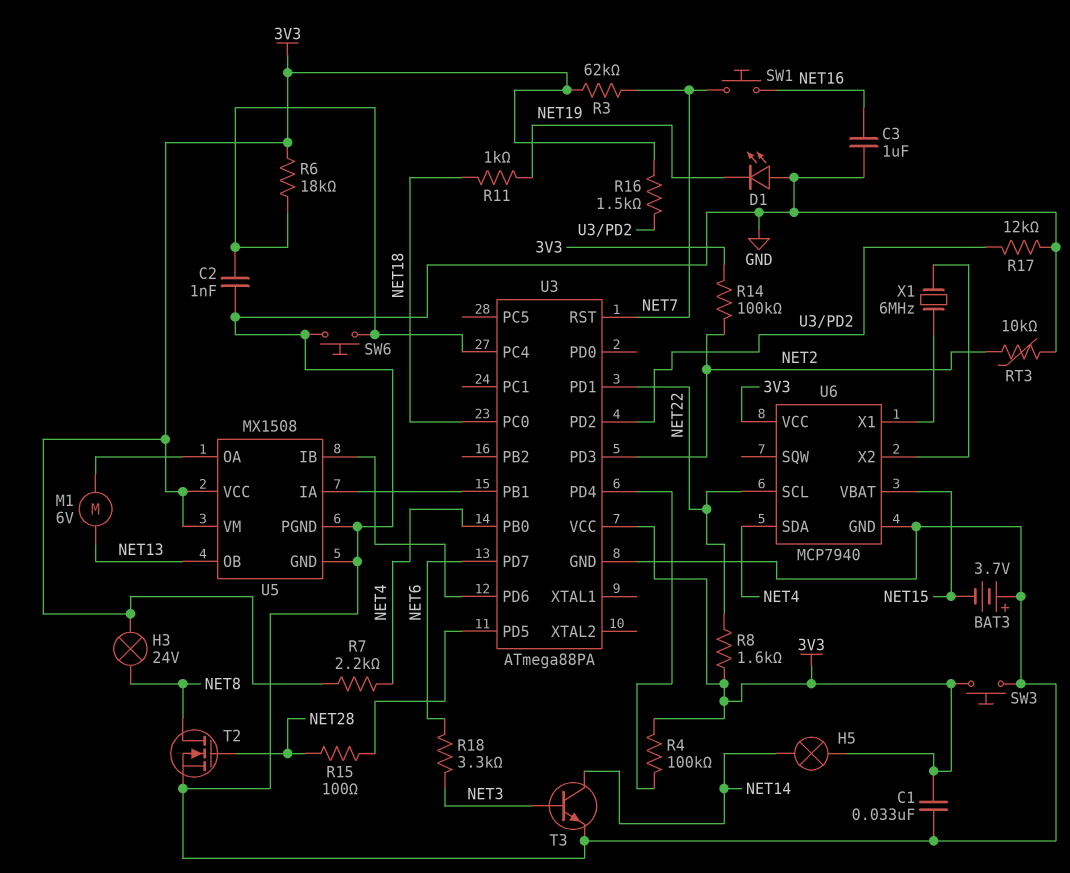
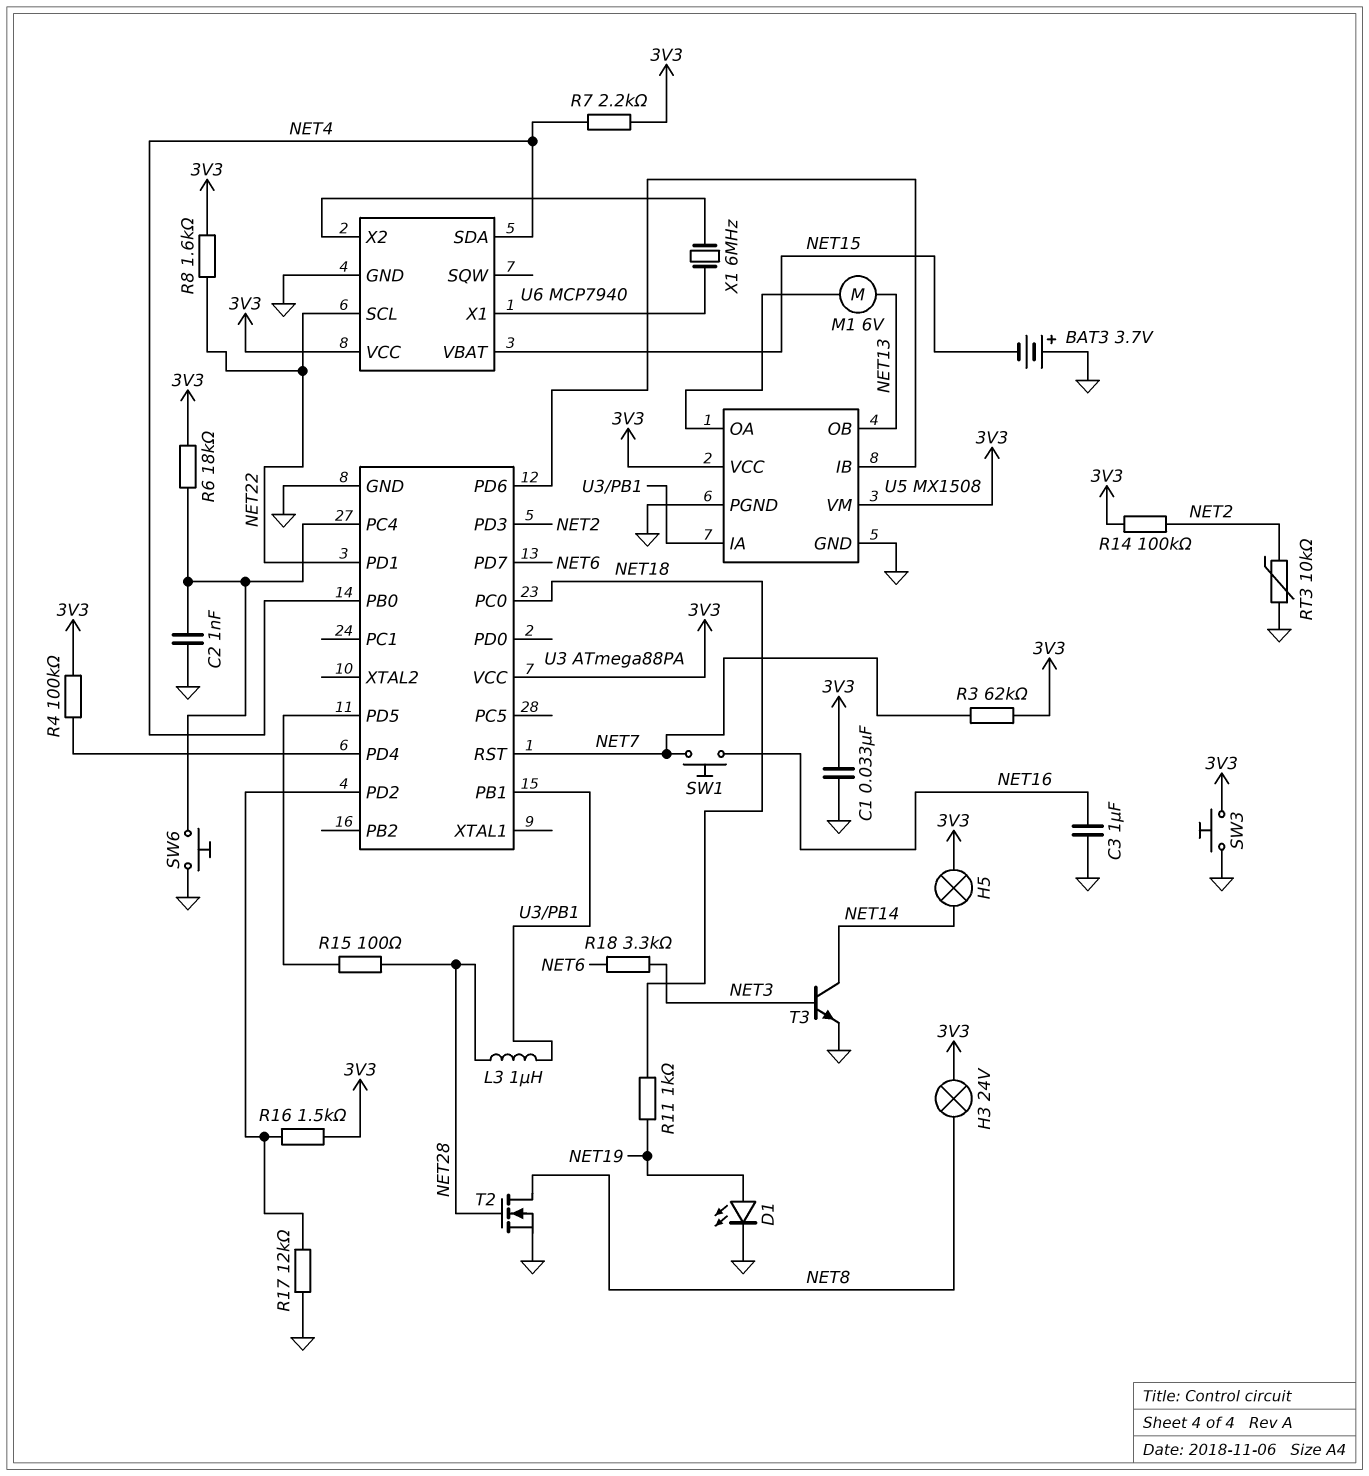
D1: LED (A GND, K NET19) -> LED (A NET19, K GND)
L3: none -> 1uH (NET28, U3/PB1)

